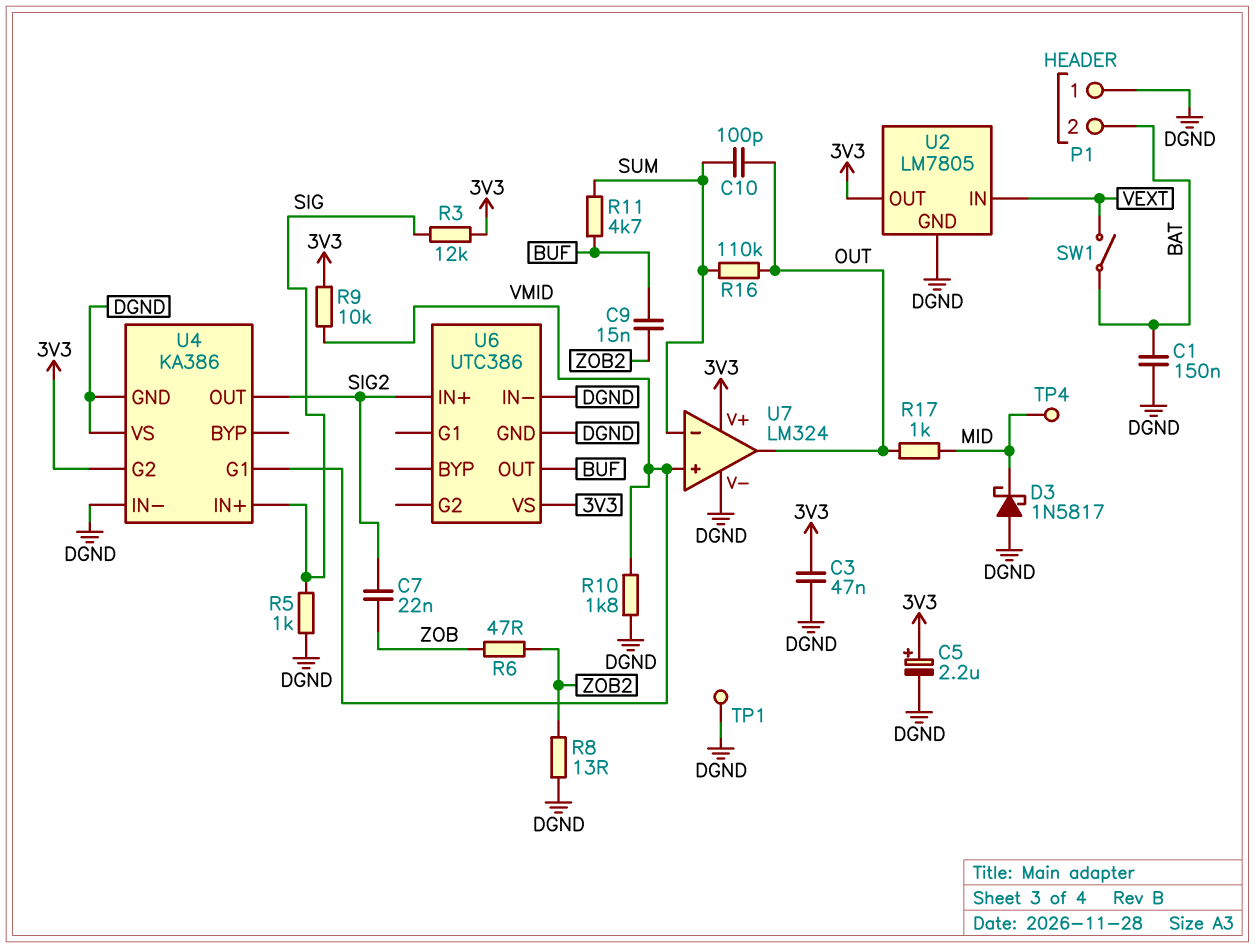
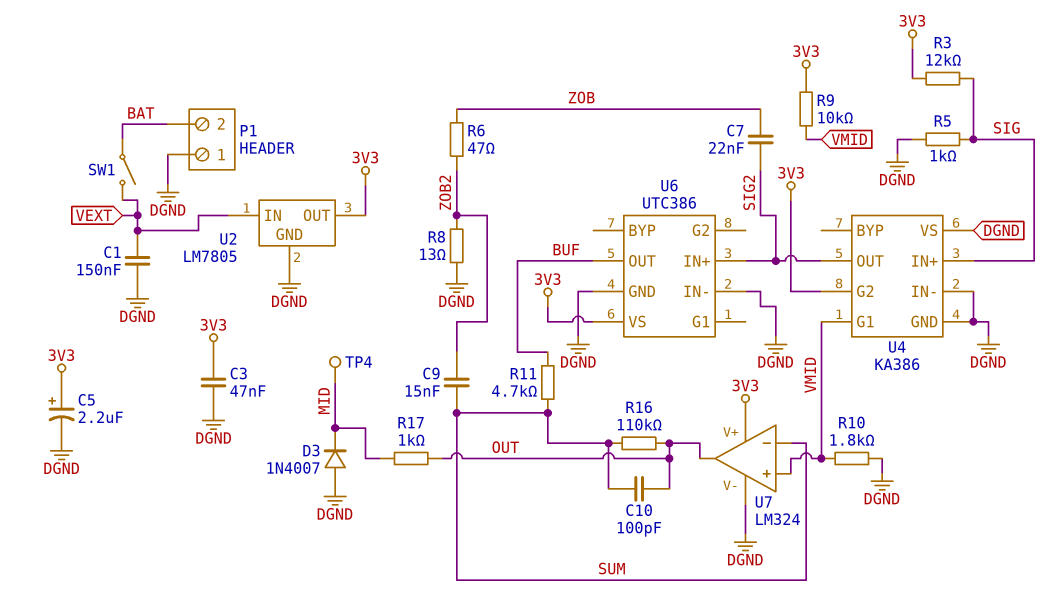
C1: 150nF (BAT, DGND) -> 150nF (DGND, VEXT)
C9: 15nF (BUF, ZOB2) -> 15nF (SUM, ZOB2)
D3: schottky 1N5817 (A DGND, K MID) -> diode 1N4007 (A DGND, K MID)
TP1: test point (DGND) -> none

